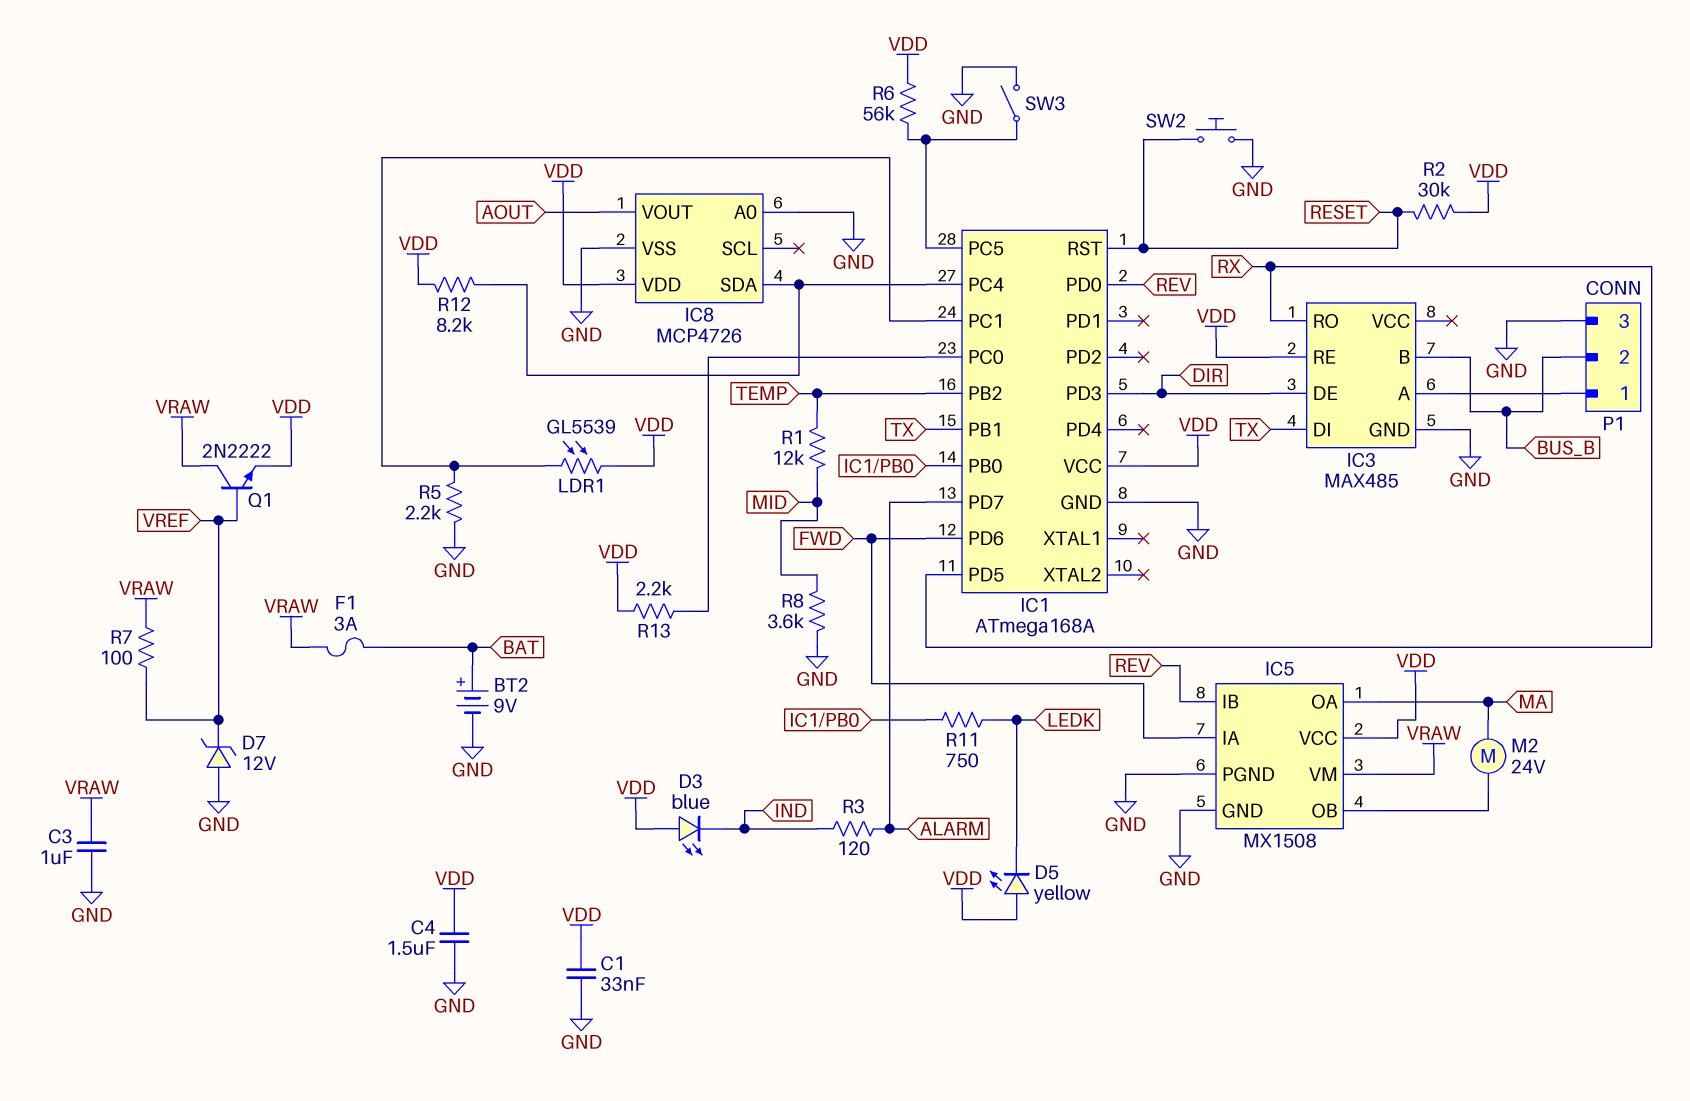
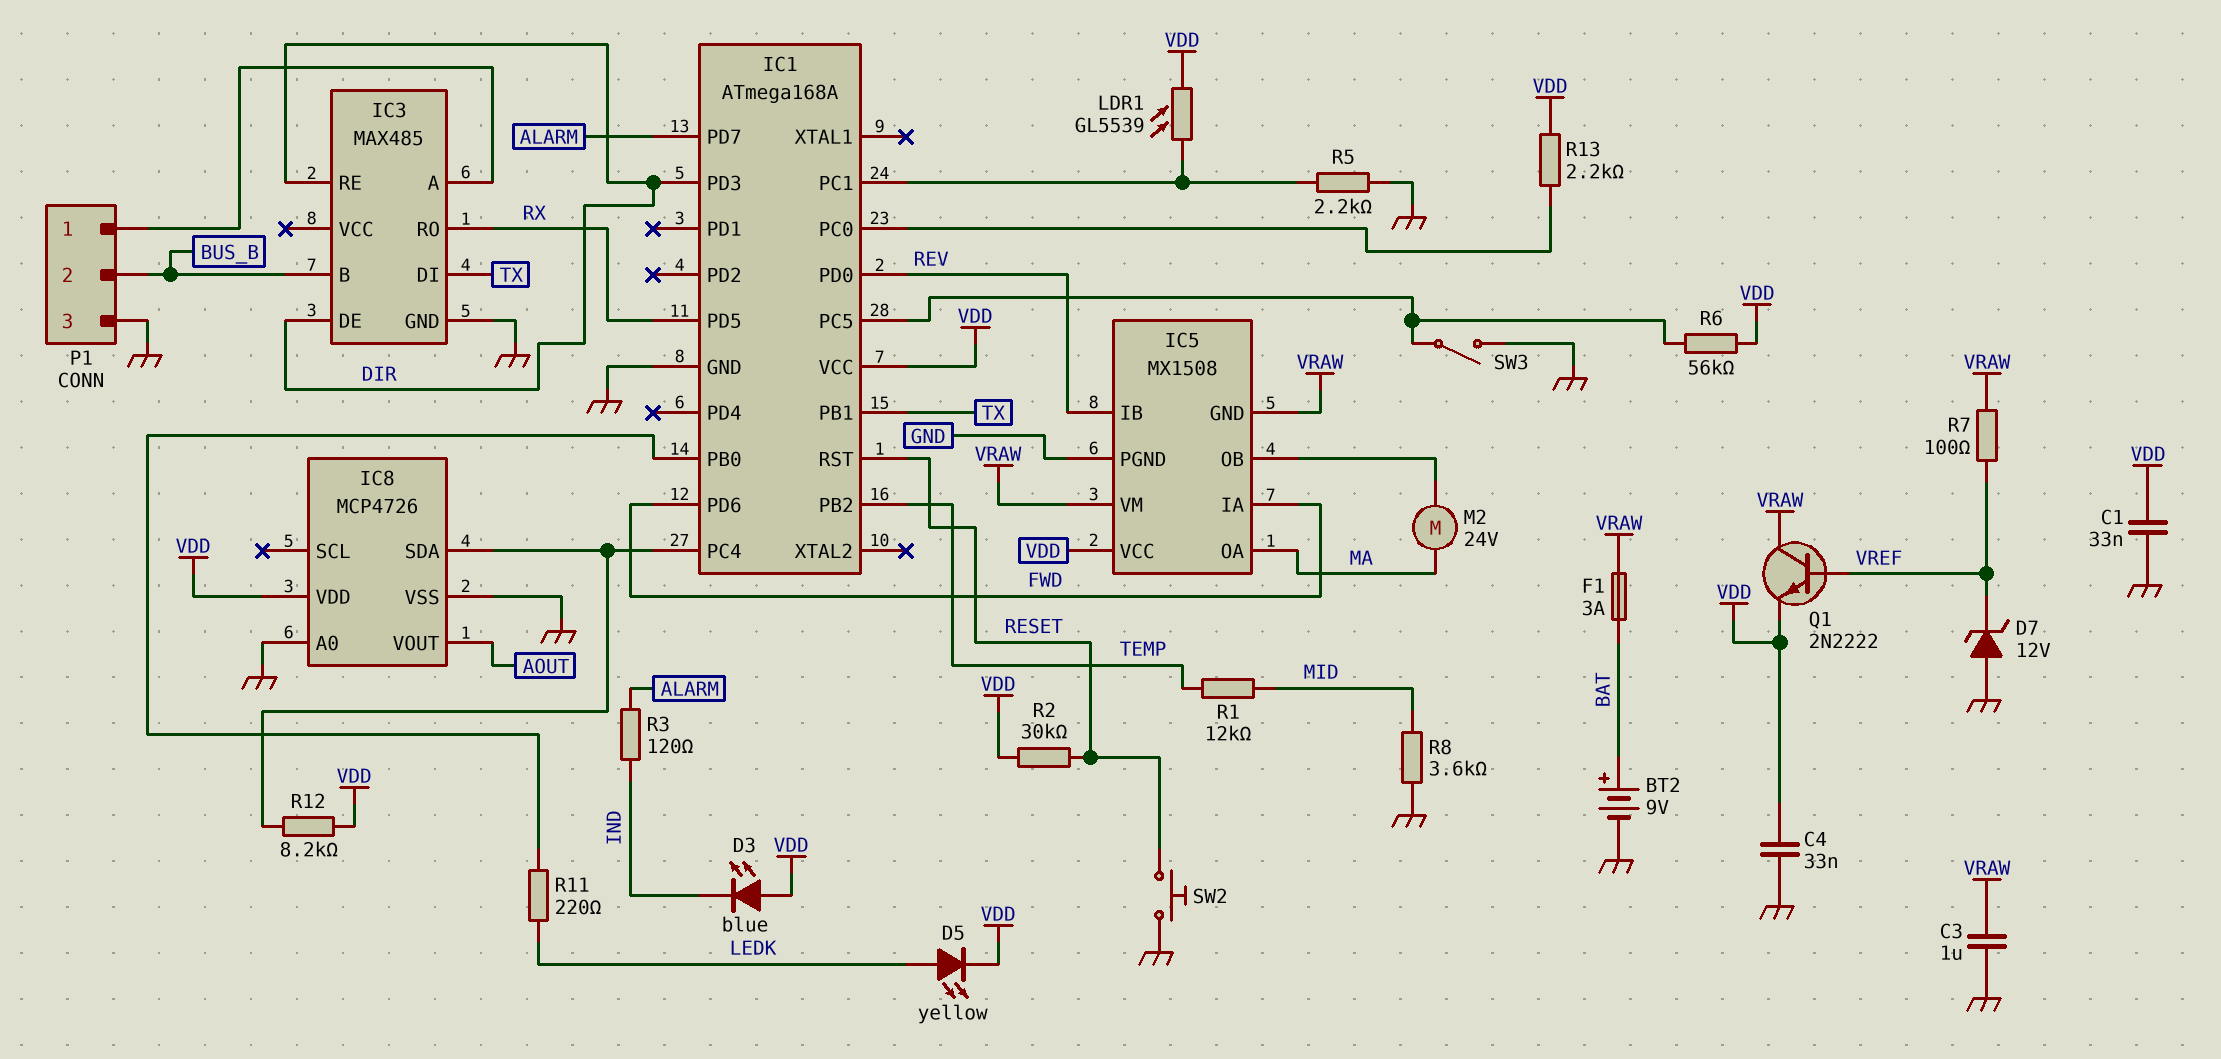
C4: 1.5uF (GND, VDD) -> 33nF (GND, VDD)
D5: LED yellow (A VDD, K LEDK) -> LED yellow (A LEDK, K VDD)
IC3 pin RE: VDD -> DIR
IC5 pin GND: GND -> VRAW
R11: 750 (IC1/PB0, LEDK) -> 220 (IC1/PB0, LEDK)

